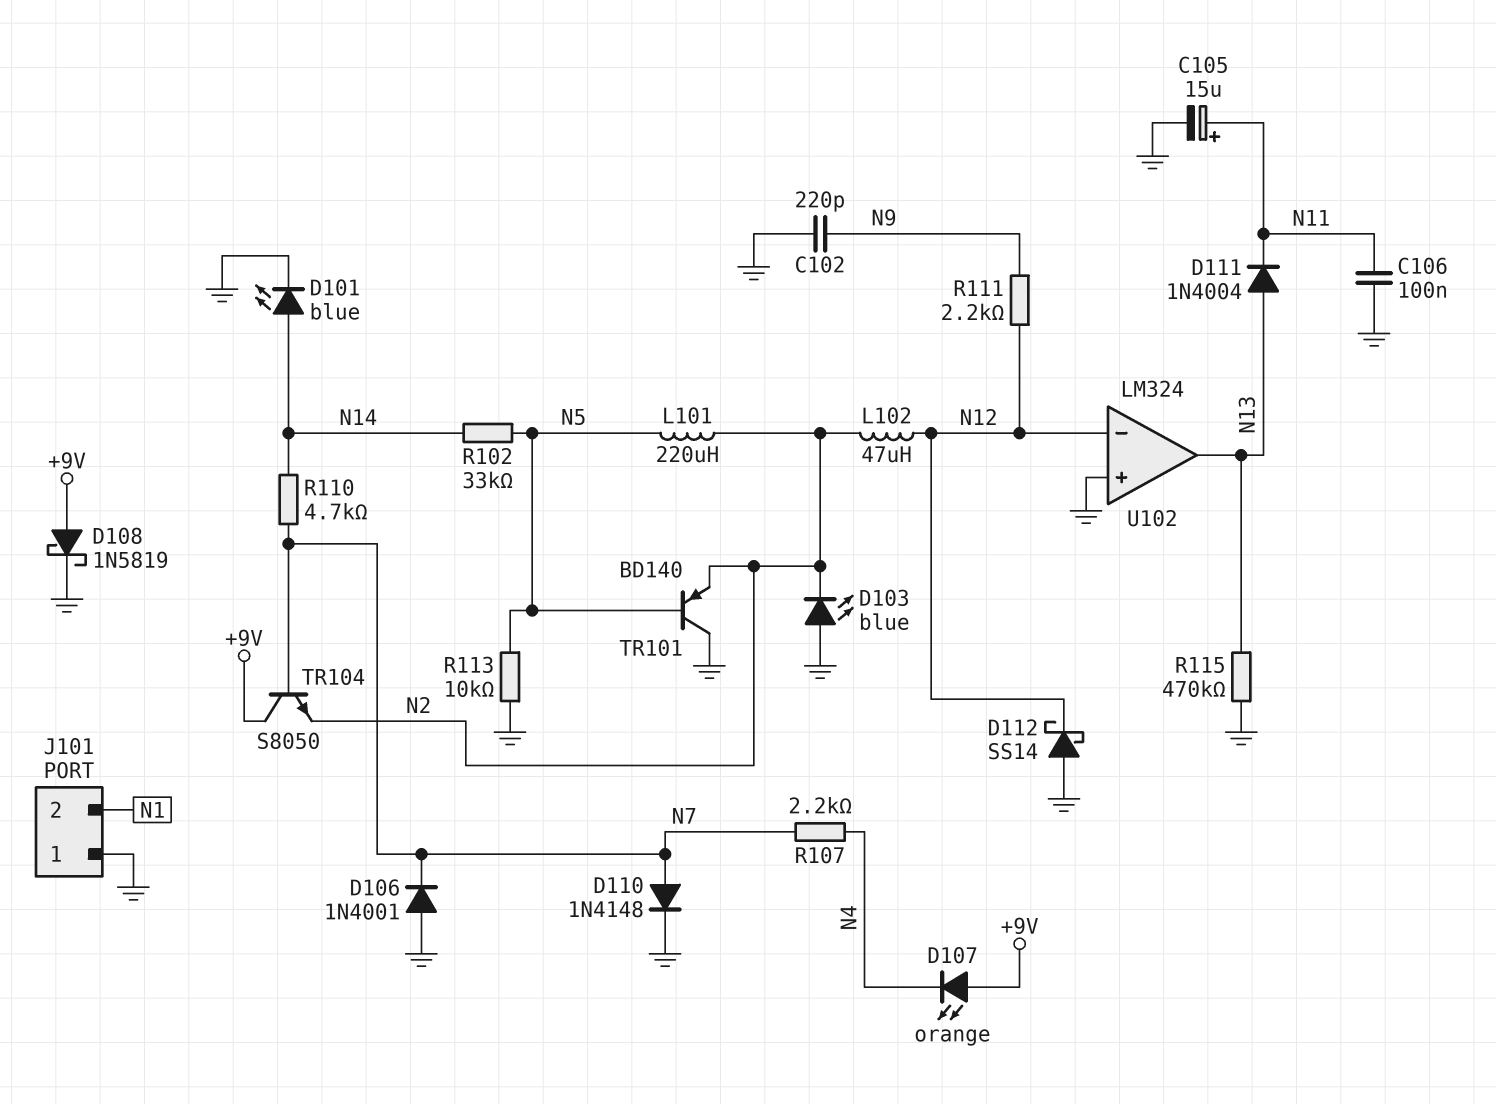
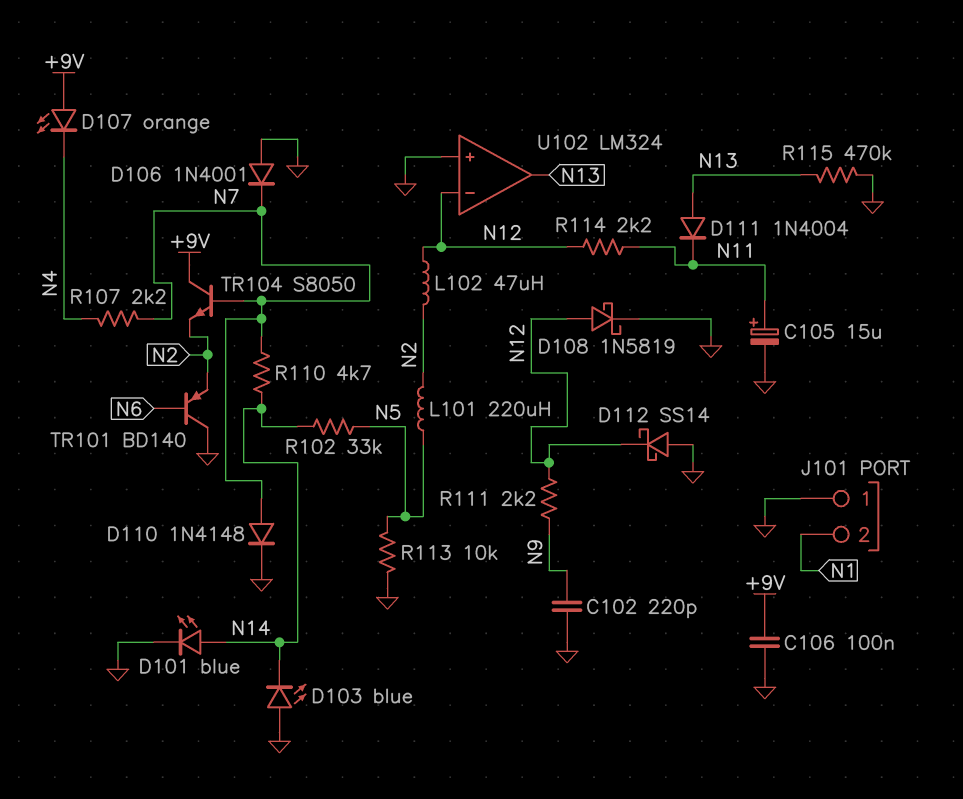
C106: 100nF (GND, N11) -> 100nF (+9V, GND)
D103: LED blue (A GND, K N2) -> LED blue (A GND, K N14)
D108: schottky 1N5819 (A +9V, K GND) -> schottky 1N5819 (A N12, K GND)
R114: none -> 2.2k (N11, N12)
TR101: PNP BD140 (B N5, C GND, E N2) -> PNP BD140 (B N6, C GND, E N2)

